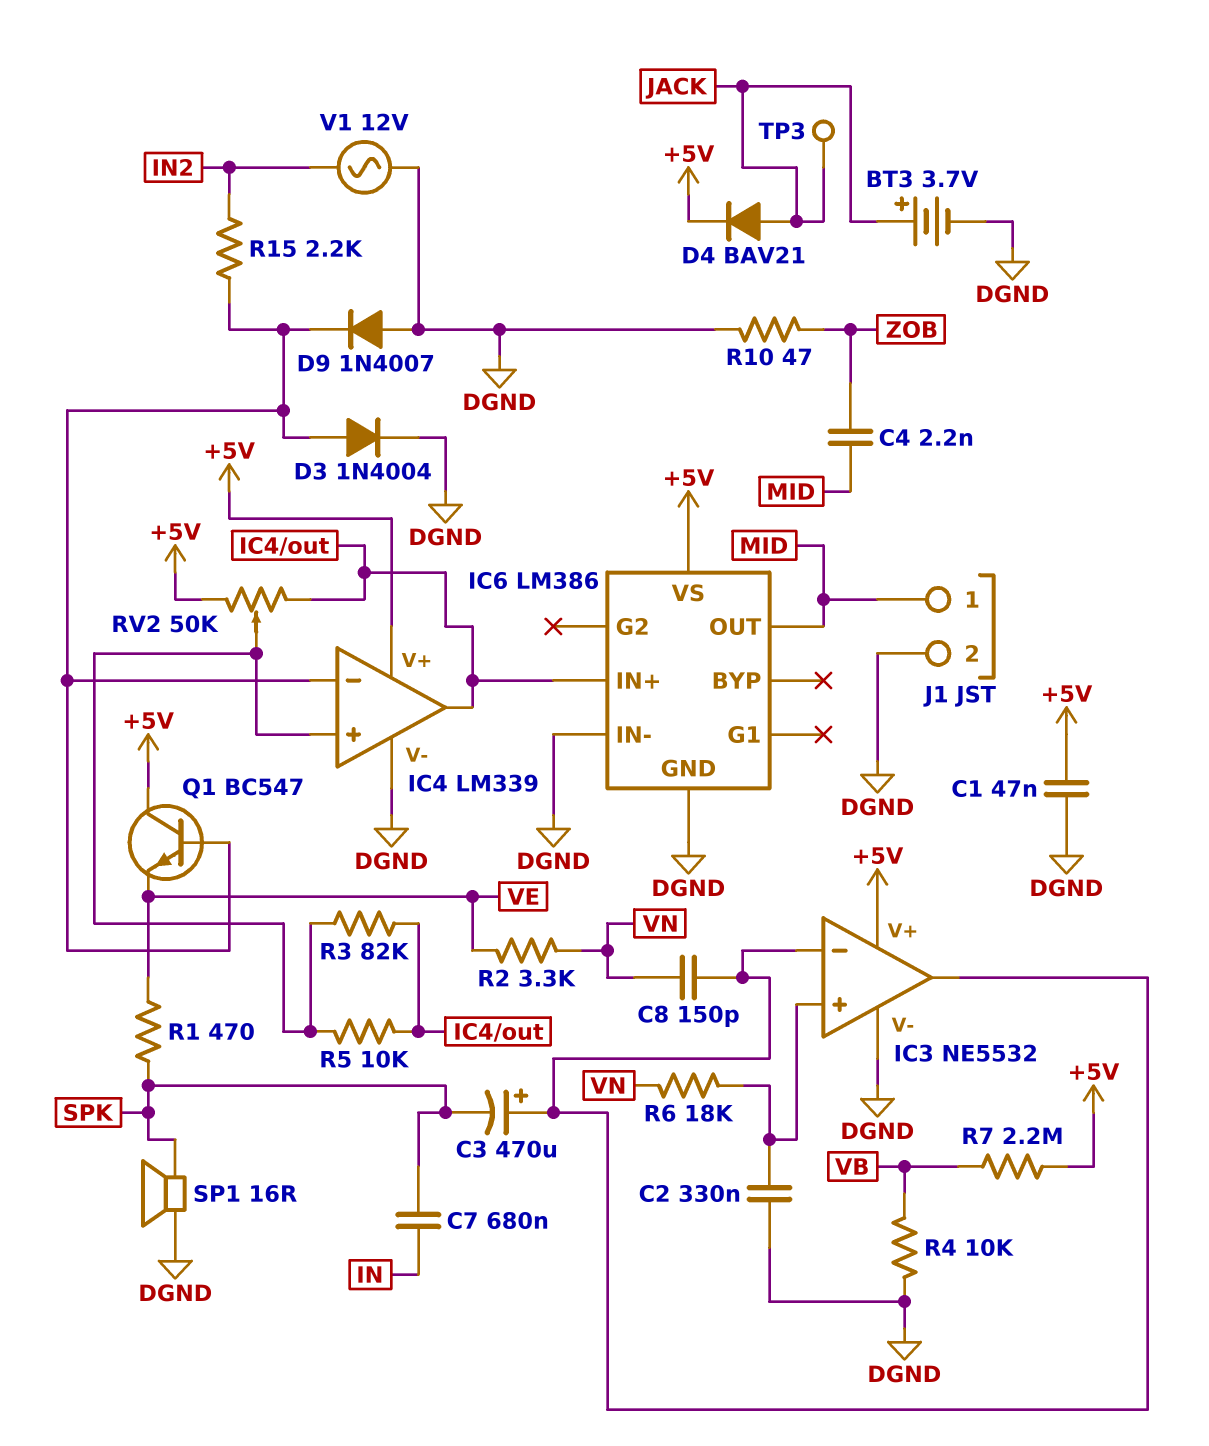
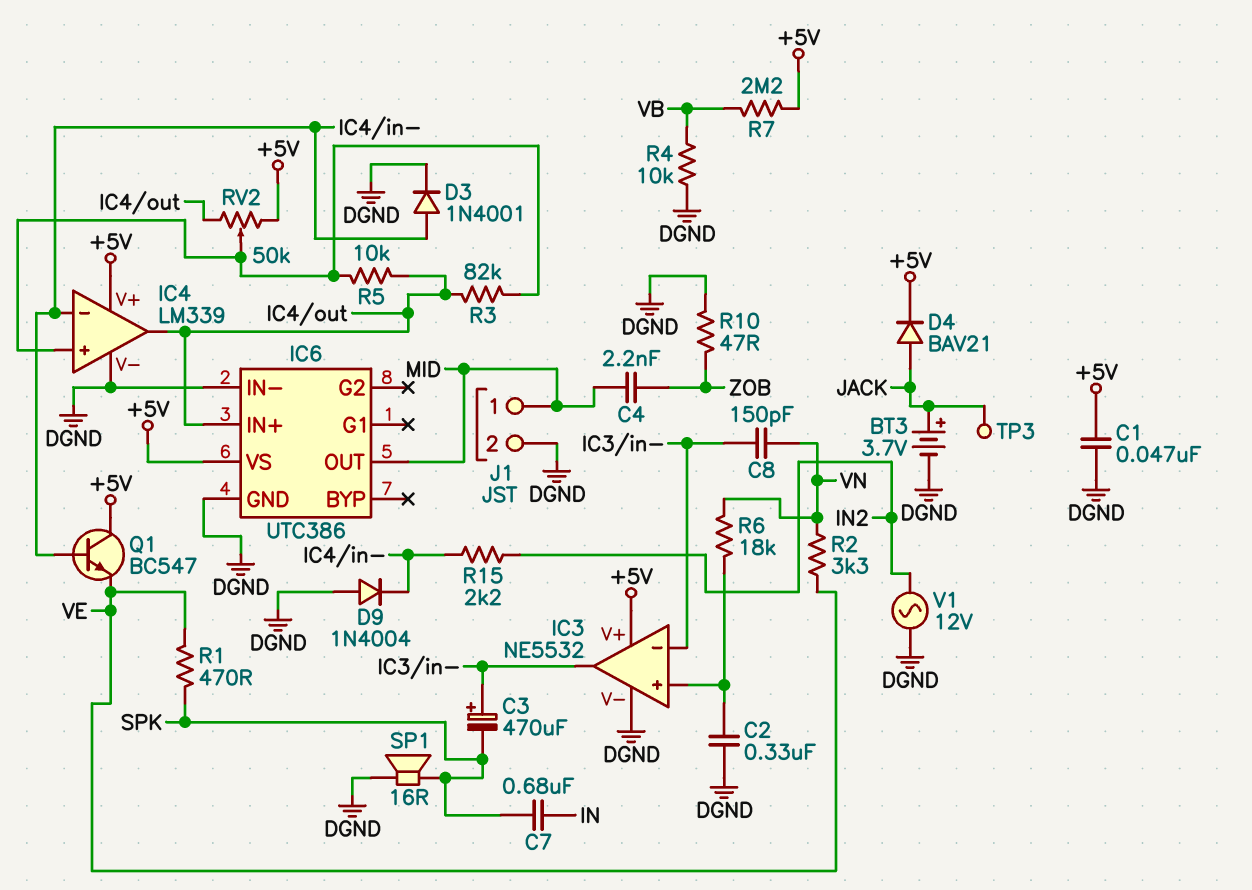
D3: diode 1N4004 (A IC4/in-, K DGND) -> diode 1N4001 (A IC4/in-, K DGND)
D9: diode 1N4007 (A DGND, K IC4/in-) -> diode 1N4004 (A DGND, K IC4/in-)
IC6: LM386 -> UTC386

